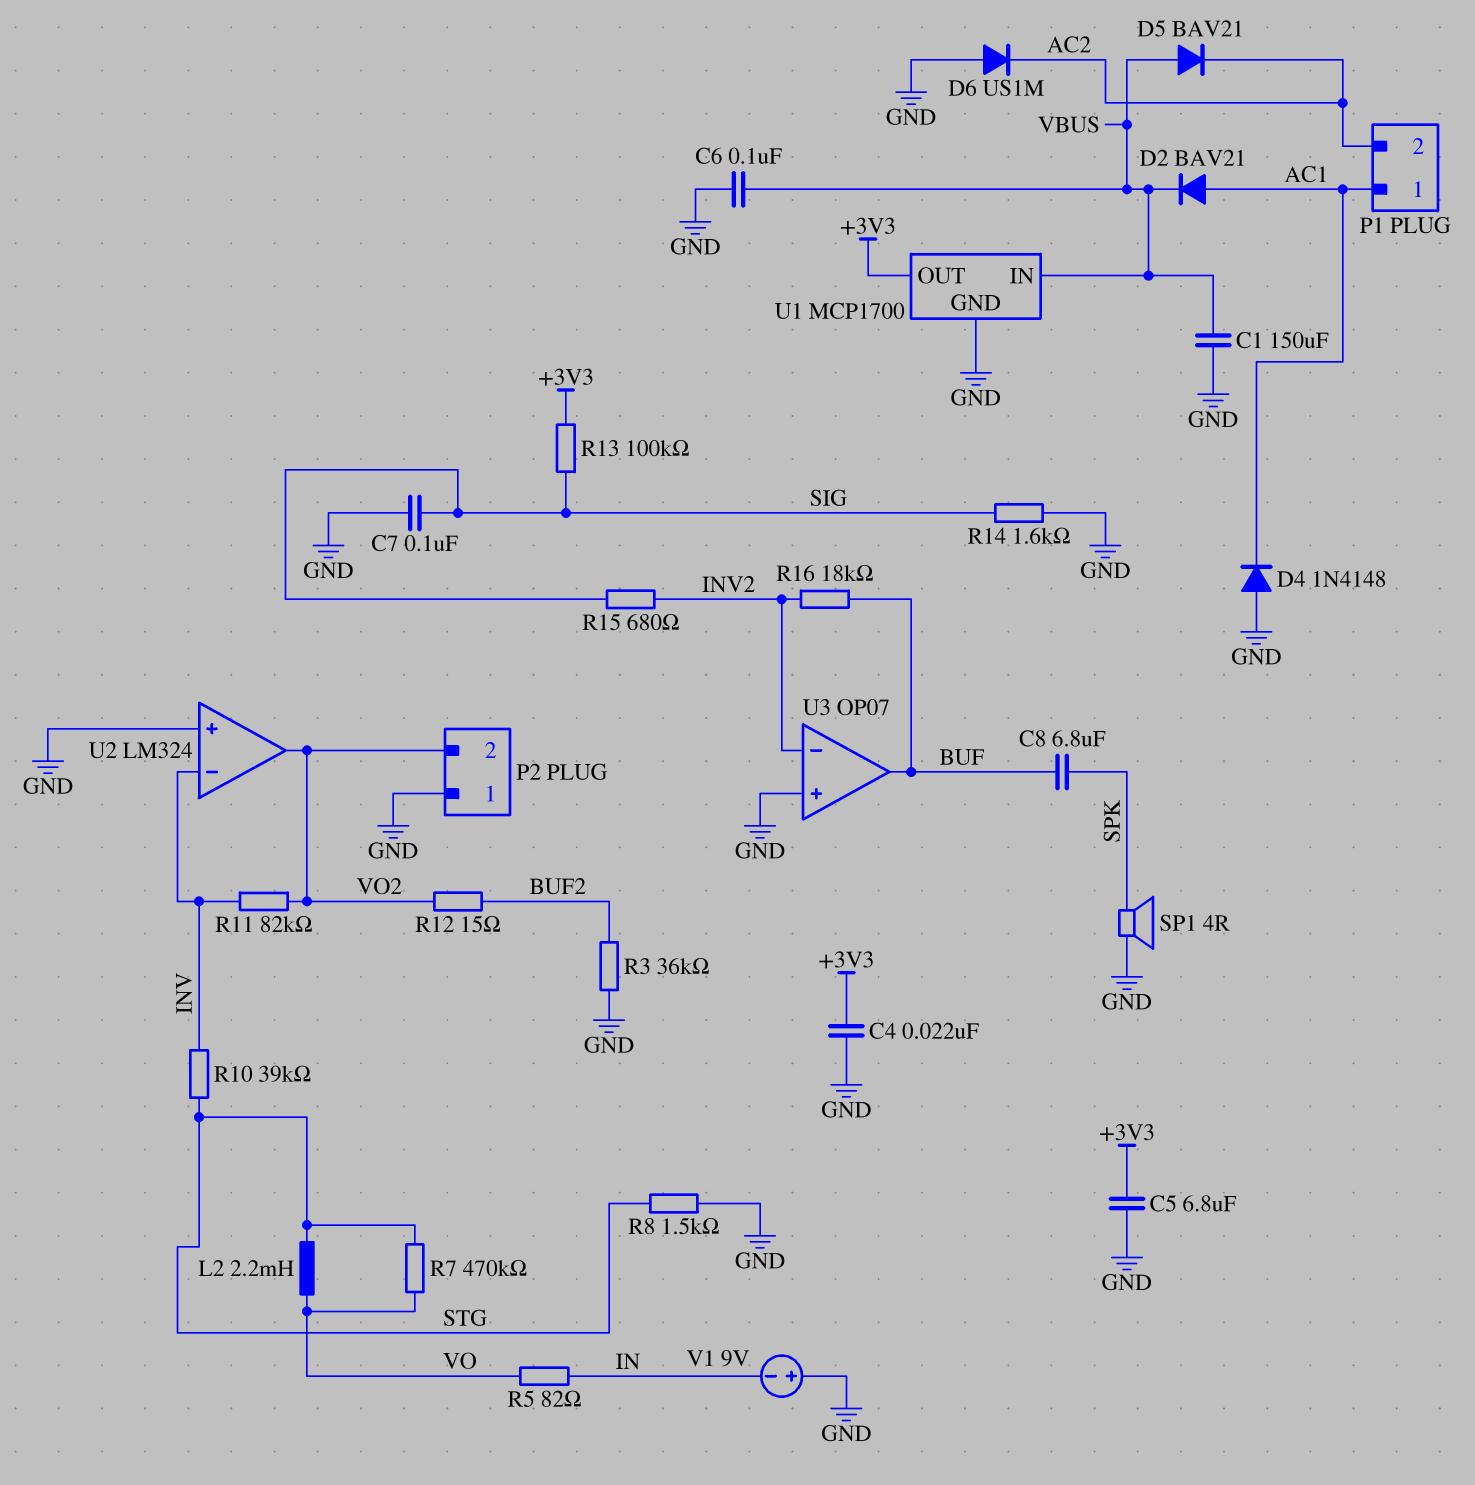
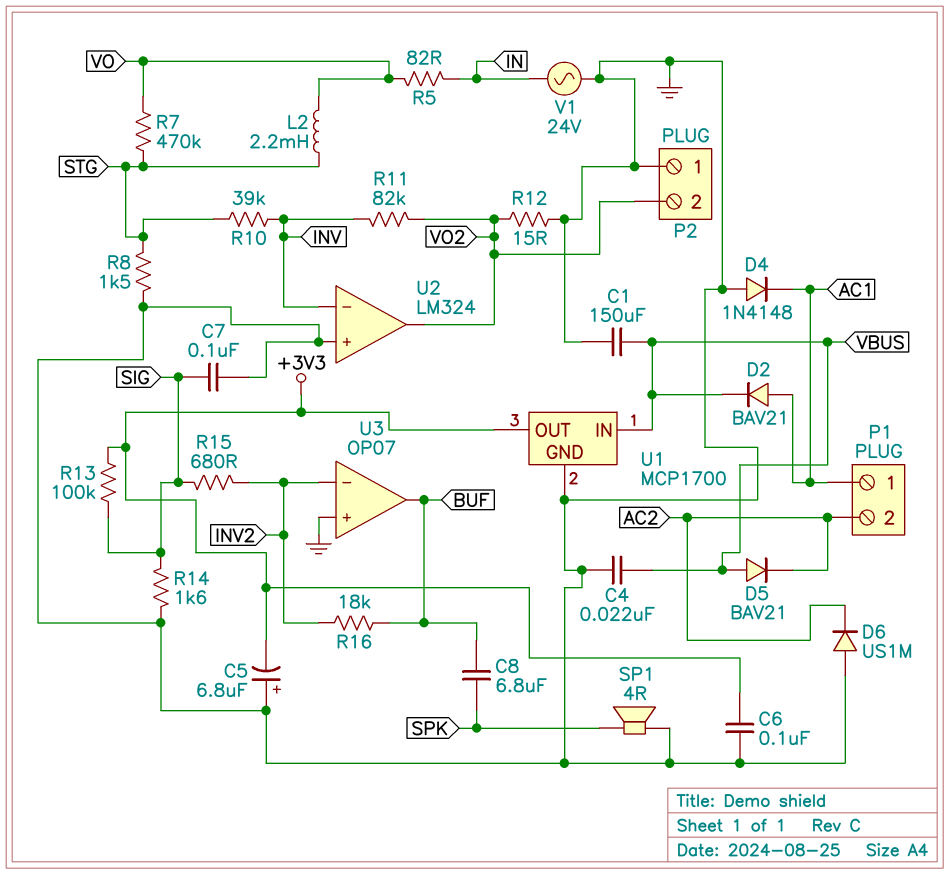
C4: 22nF (+3V3, GND) -> 22nF (GND, VBUS)
C5: 6.8uF (+3V3, GND) -> 6.8uF (plus GND, minus +3V3)
C6: 100nF (GND, VBUS) -> 100nF (+3V3, GND)
R3: 36k (BUF2, GND) -> none
R12: 15 (BUF2, VO2) -> 15 (GND, VO2)
V1: 9V (plus GND, minus IN) -> AC 24V (GND, IN)

